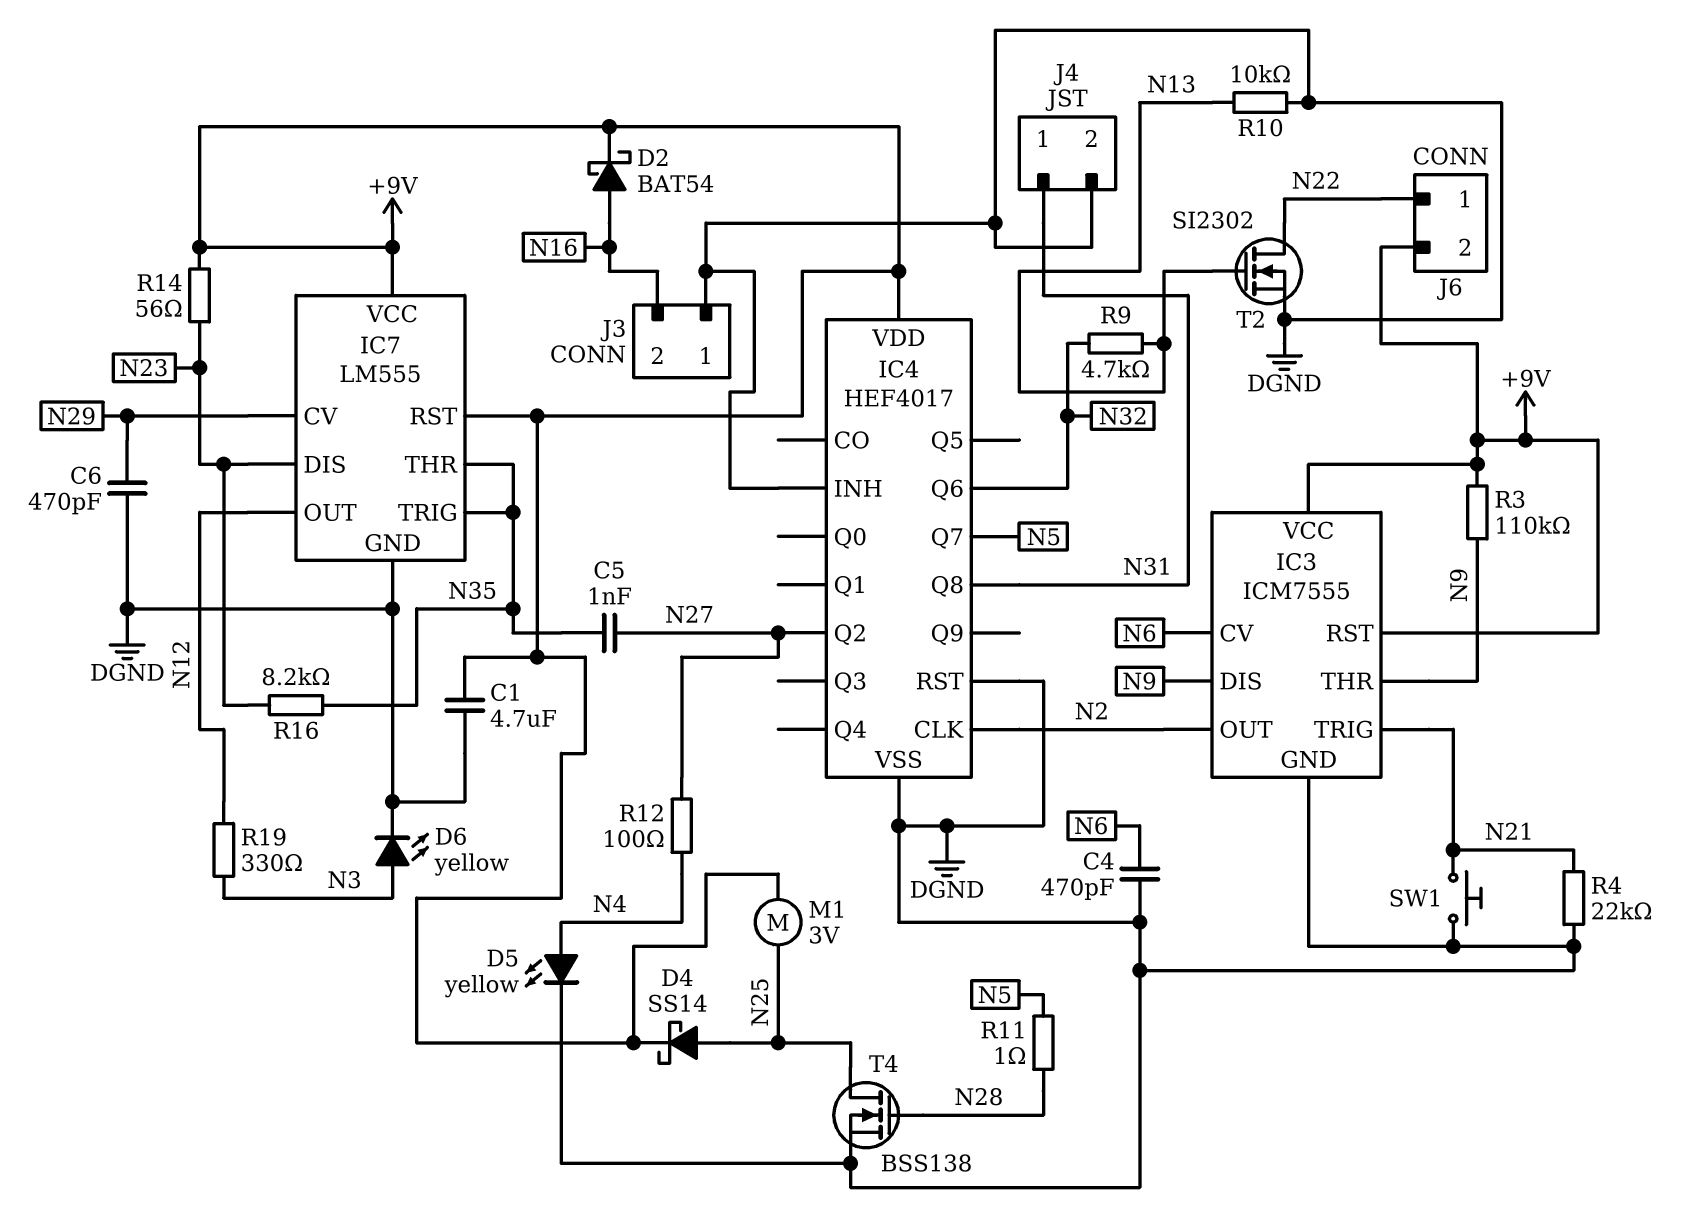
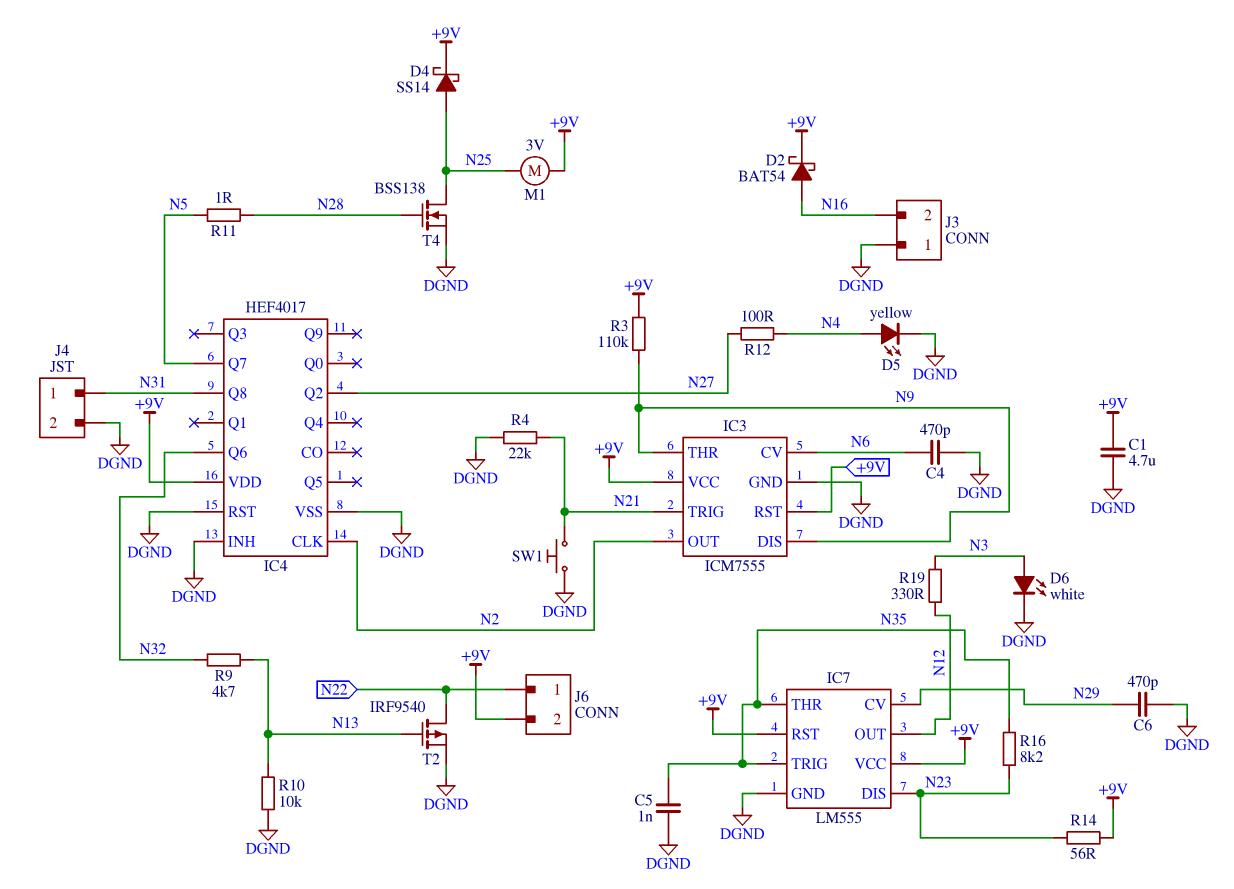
C5: 1nF (N27, N35) -> 1nF (DGND, N35)
D6: LED yellow (A N3, K DGND) -> LED white (A N3, K DGND)
T2: NMOS SI2302 (G N13, D N22, S DGND) -> PMOS IRF9540 (G N13, D N22, S DGND)

